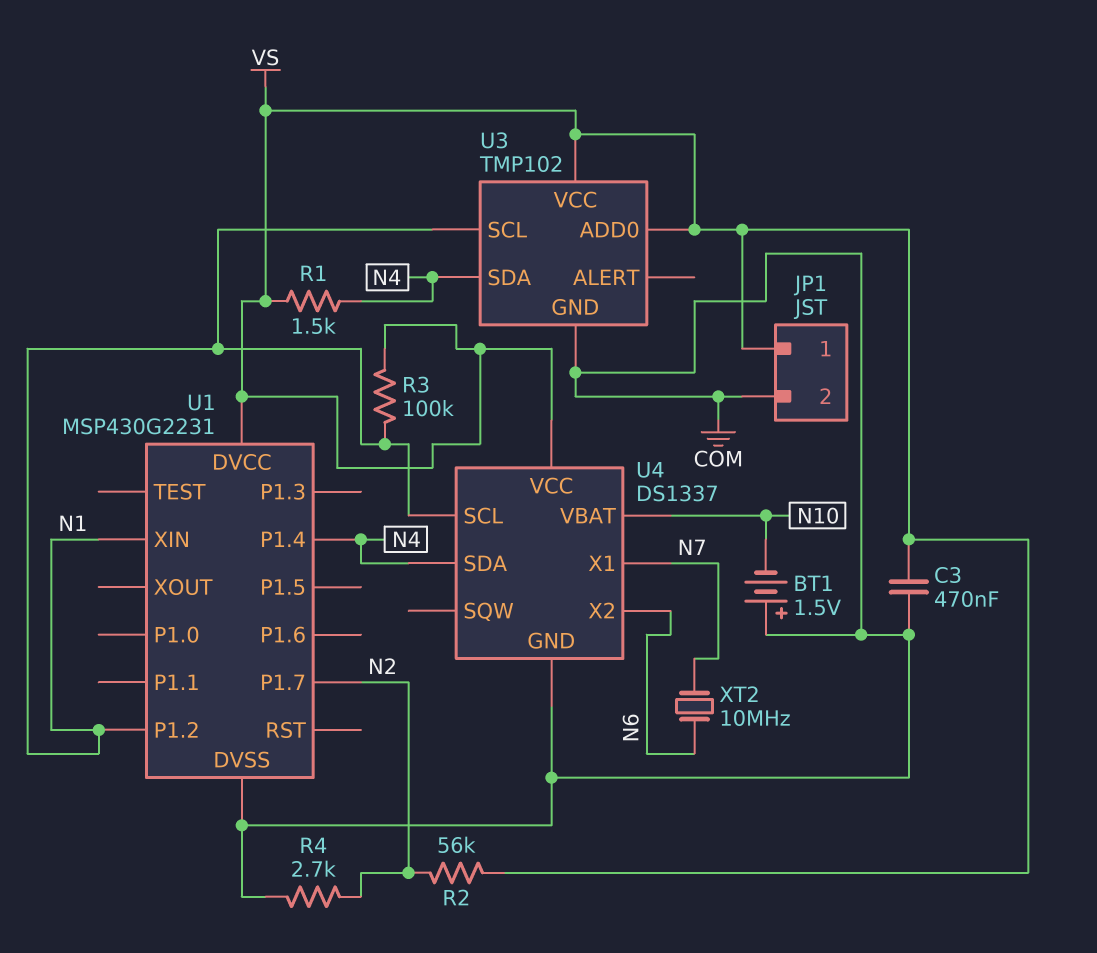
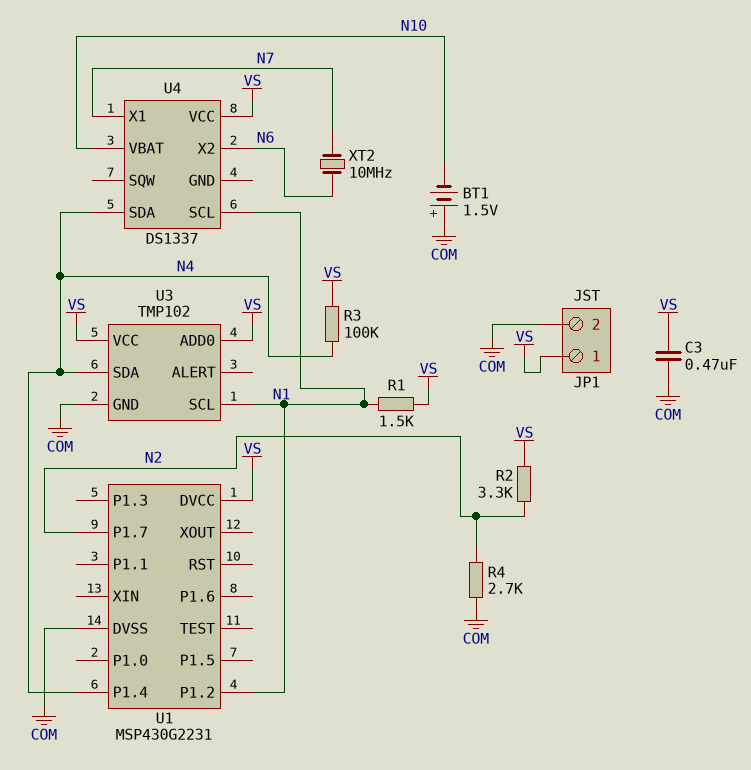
R1: 1.5k (N4, VS) -> 1.5k (N1, VS)
R2: 56k (N2, VS) -> 3.3k (N2, VS)
R3: 100k (N1, VS) -> 100k (N4, VS)
U1 pin XIN: N1 -> none
U4 pin GND: COM -> none

